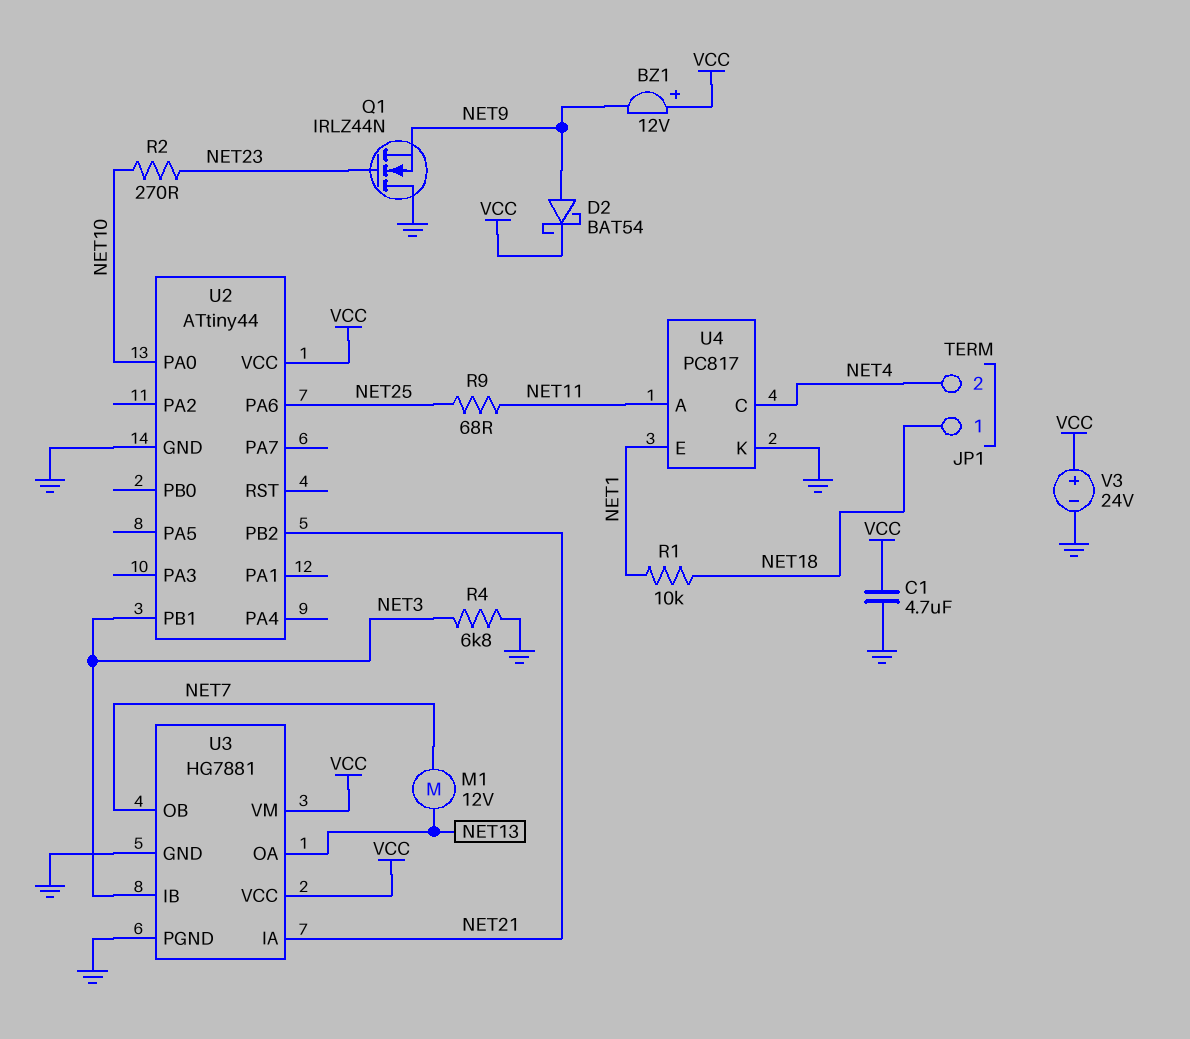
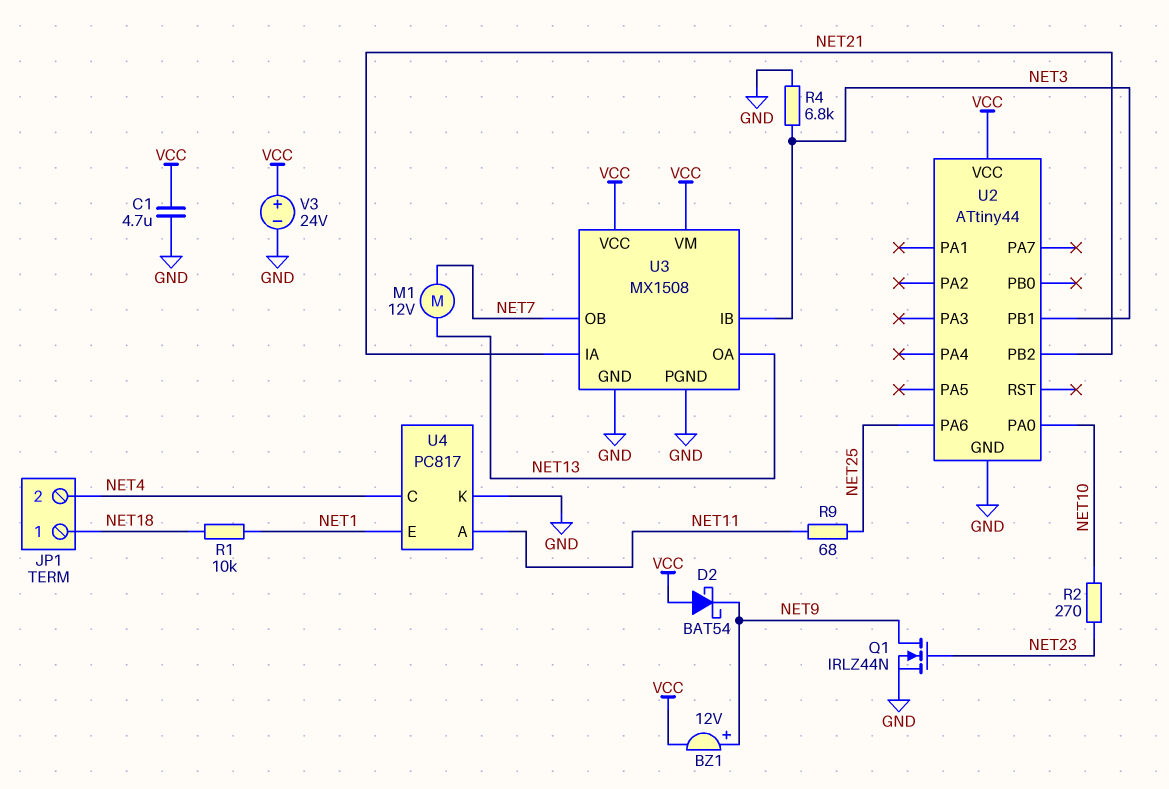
BZ1: buzzer 12V (plus VCC, minus NET9) -> buzzer 12V (plus NET9, minus VCC)
D2: schottky BAT54 (A NET9, K VCC) -> schottky BAT54 (A VCC, K NET9)
Q1: NMOS IRLZ44N (G NET23, D GND, S NET9) -> NMOS IRLZ44N (G NET23, D NET9, S GND)
U3: HG7881 -> MX1508

